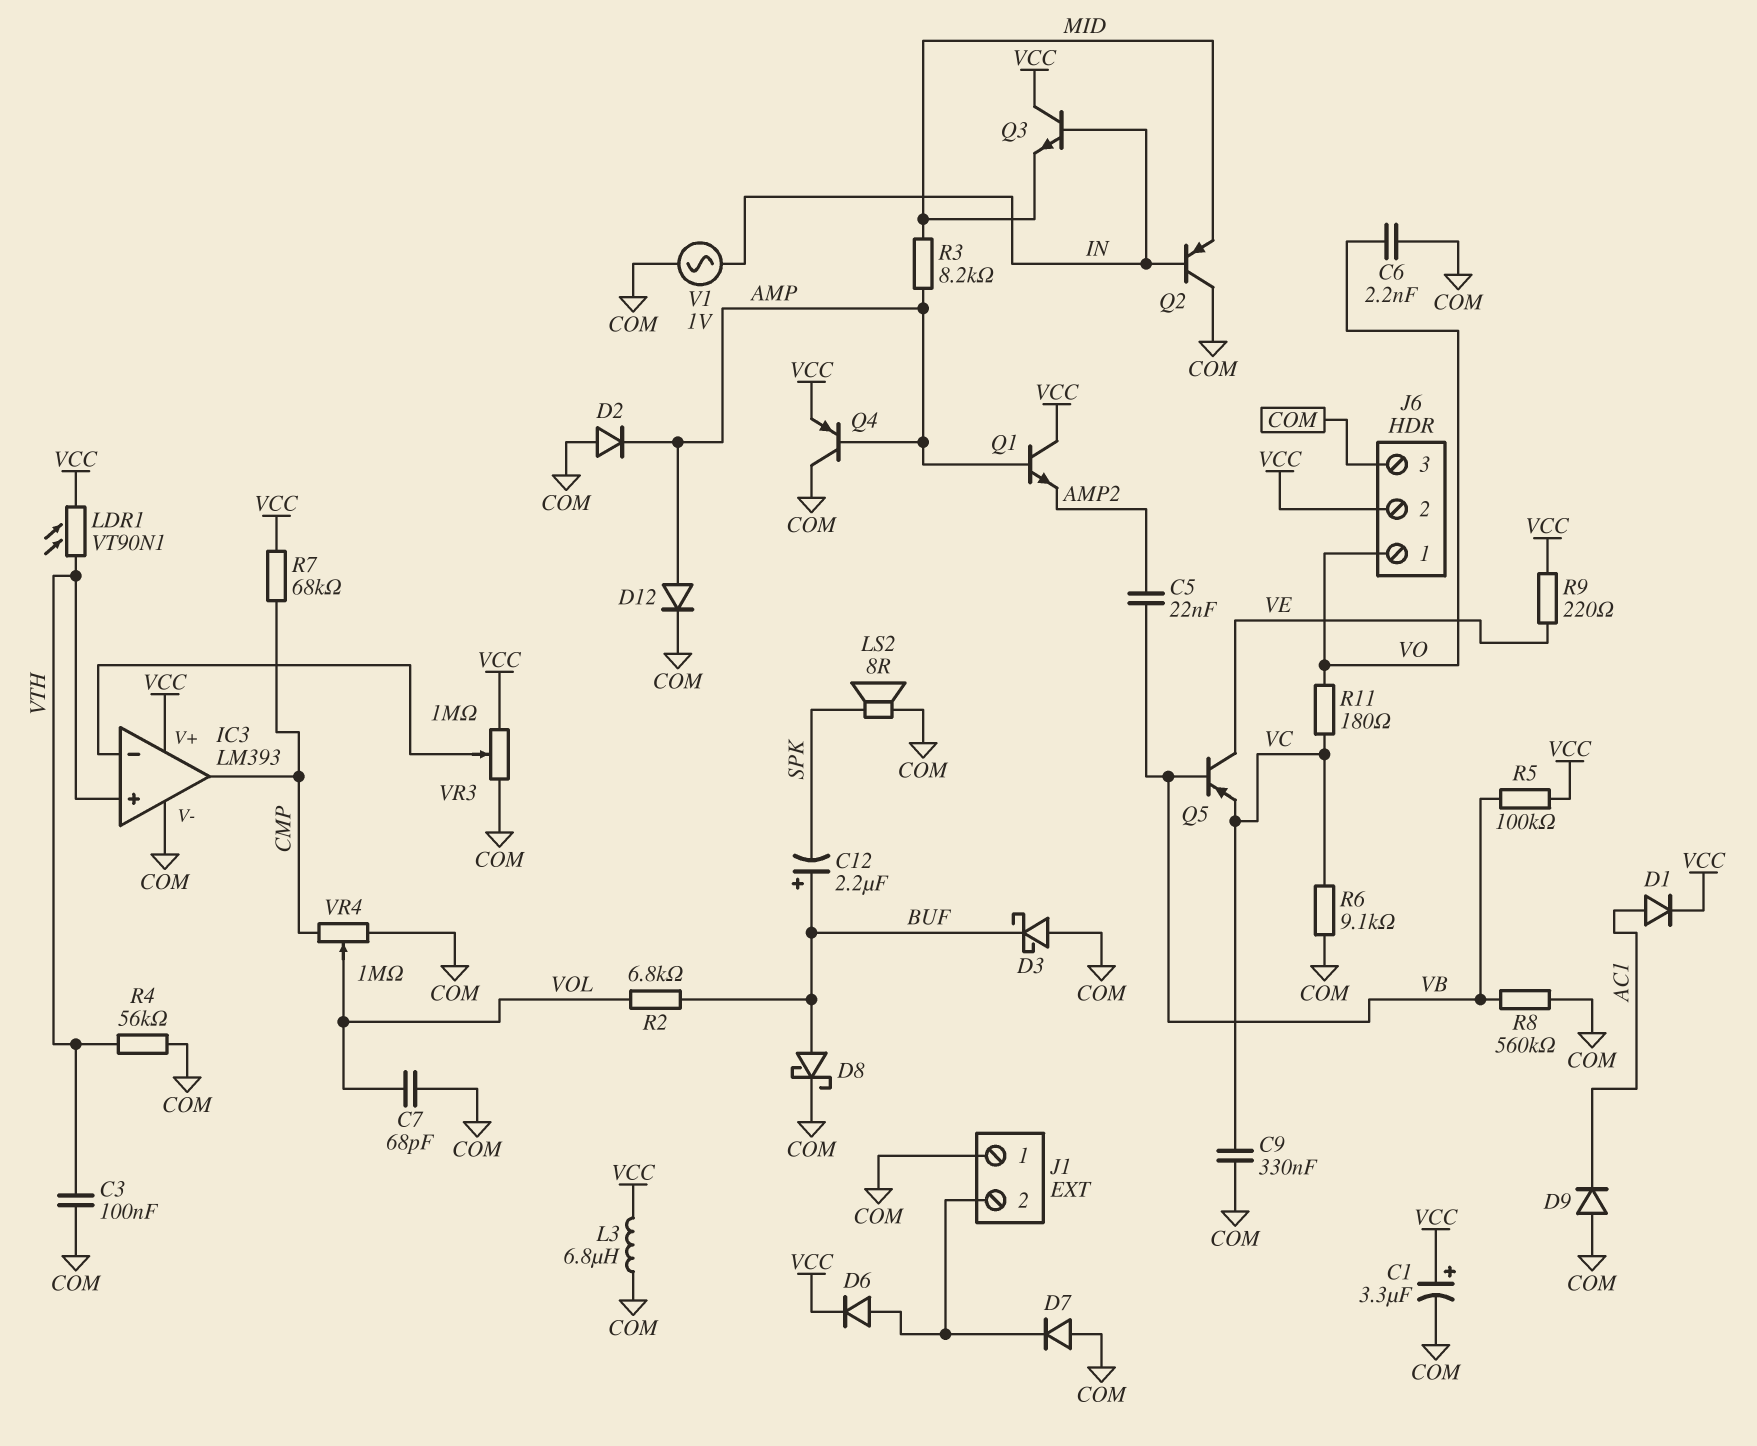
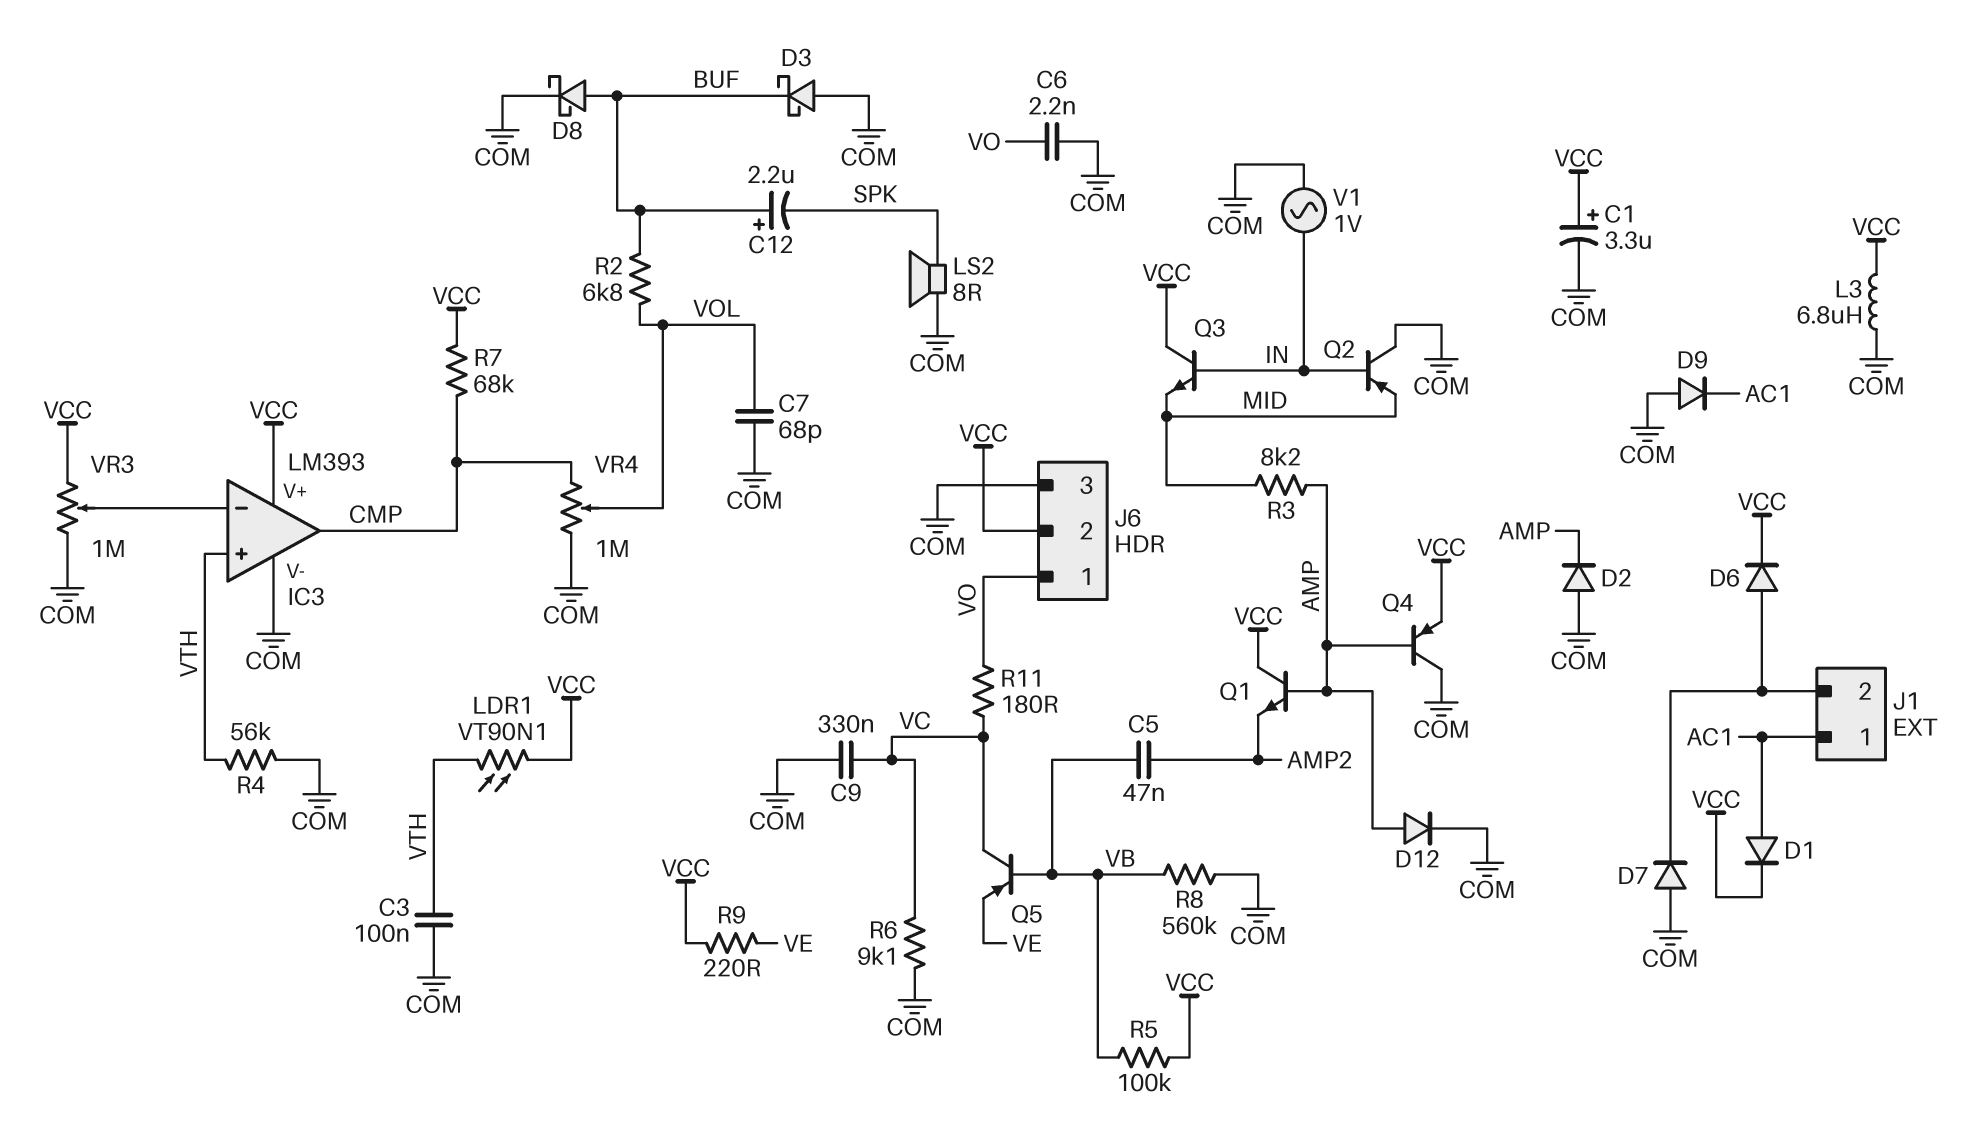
C5: 22nF (AMP2, VB) -> 47nF (AMP2, VB)
J1 pin 1: COM -> AC1
Q5: PNP (B VB, C VE, E VC) -> PNP (B VB, C VC, E VE)

